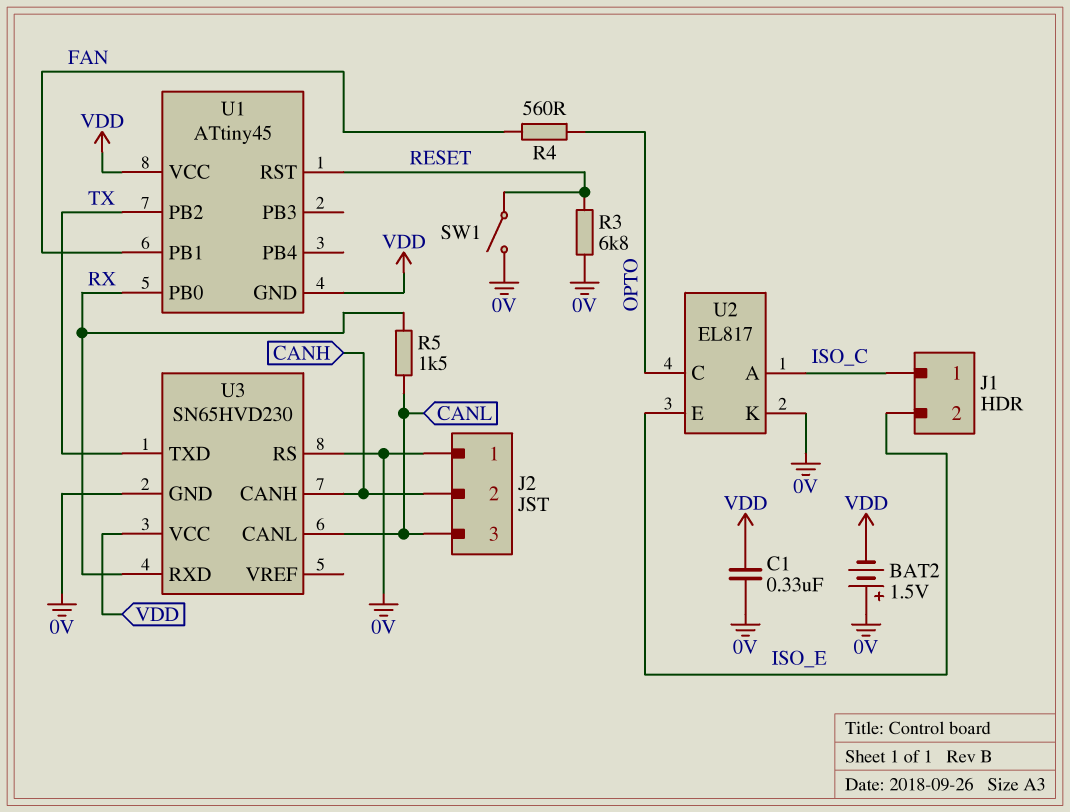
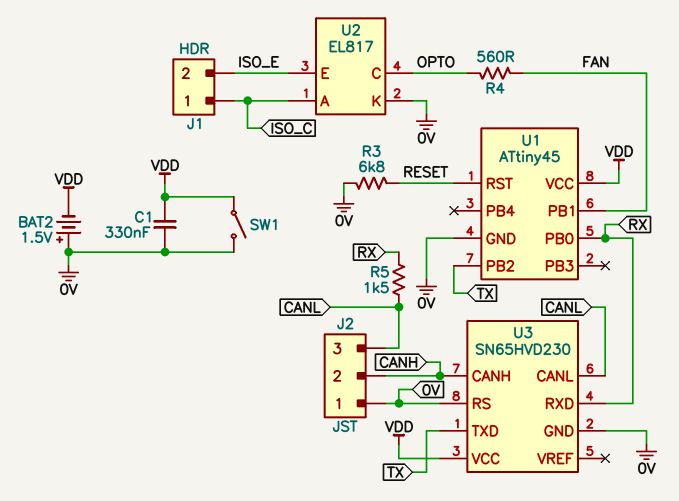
SW1: switch (0V, RESET) -> switch (0V, VDD)
U1 pin GND: VDD -> 0V

